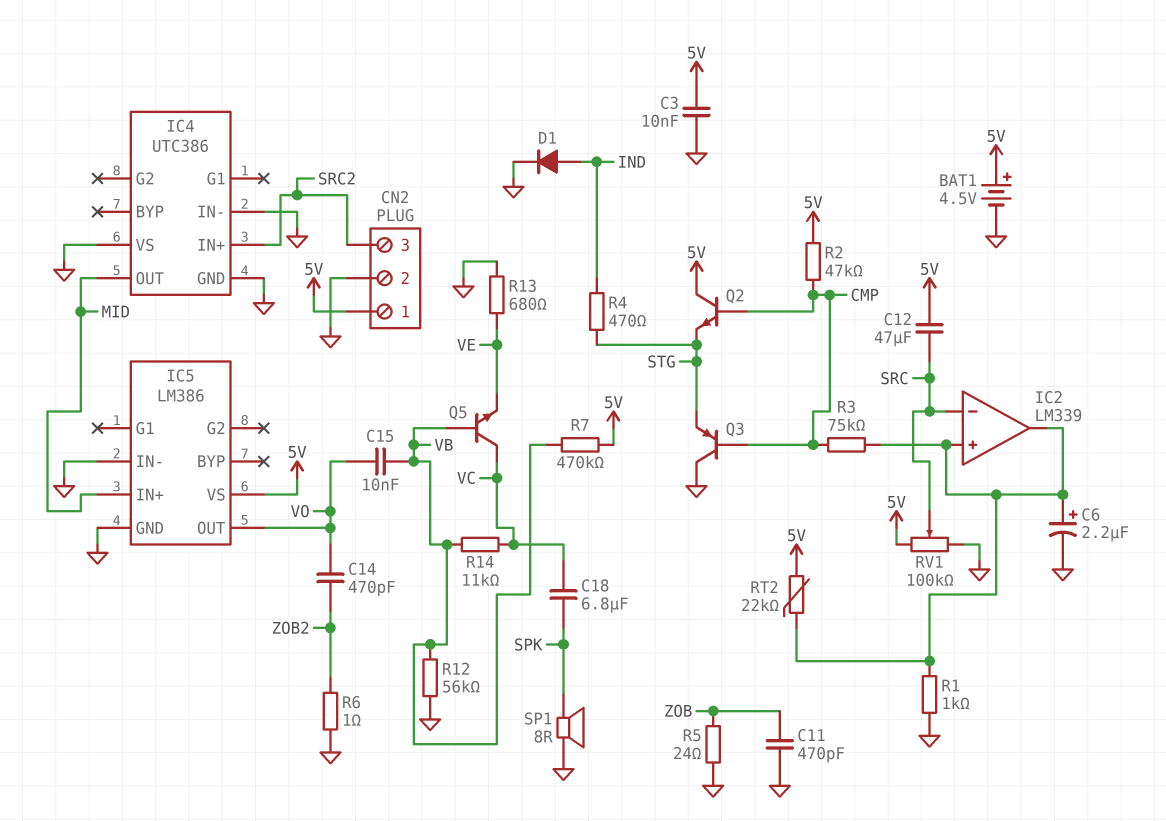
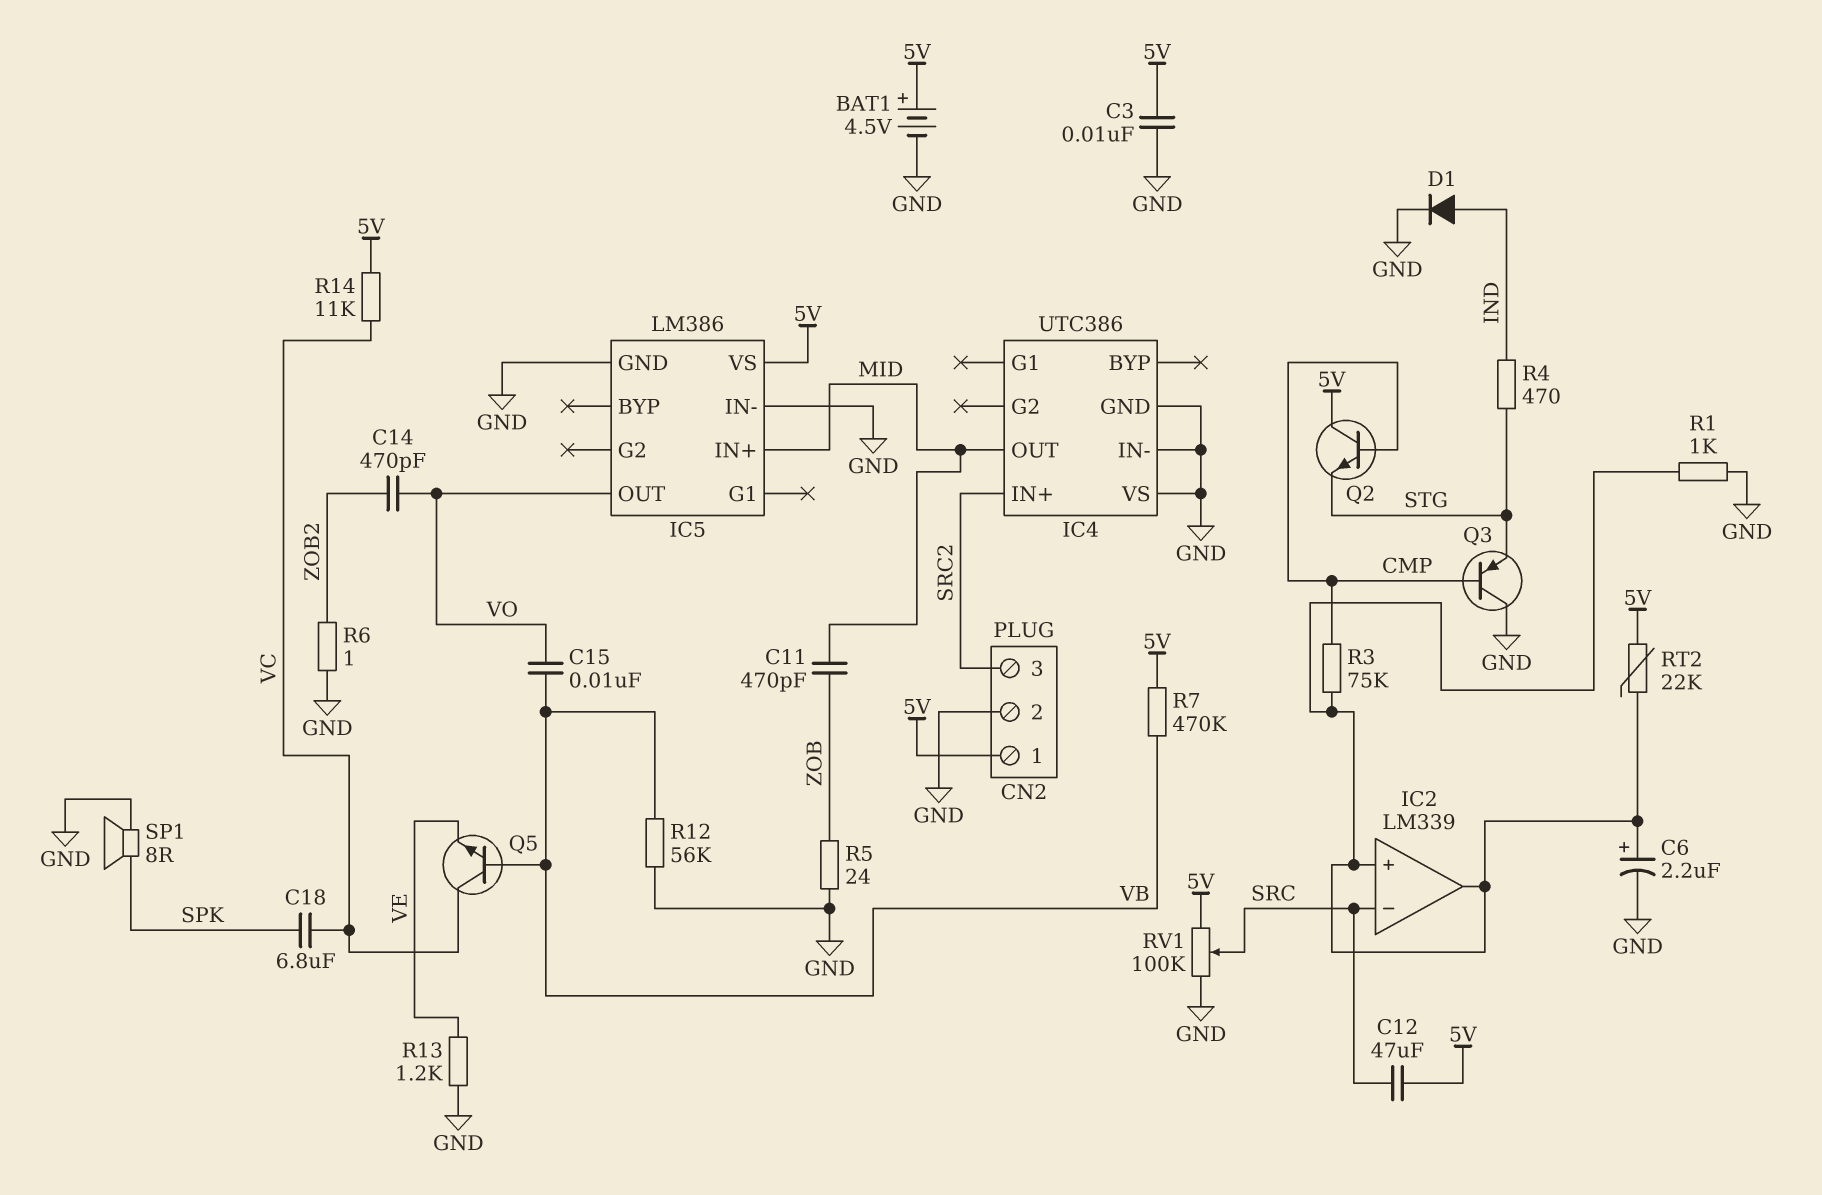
C11: 470pF (GND, ZOB) -> 470pF (MID, ZOB)
R2: 47k (5V, CMP) -> none
R13: 680 (GND, VE) -> 1.2k (GND, VE)
R14: 11k (VB, VC) -> 11k (5V, VC)

